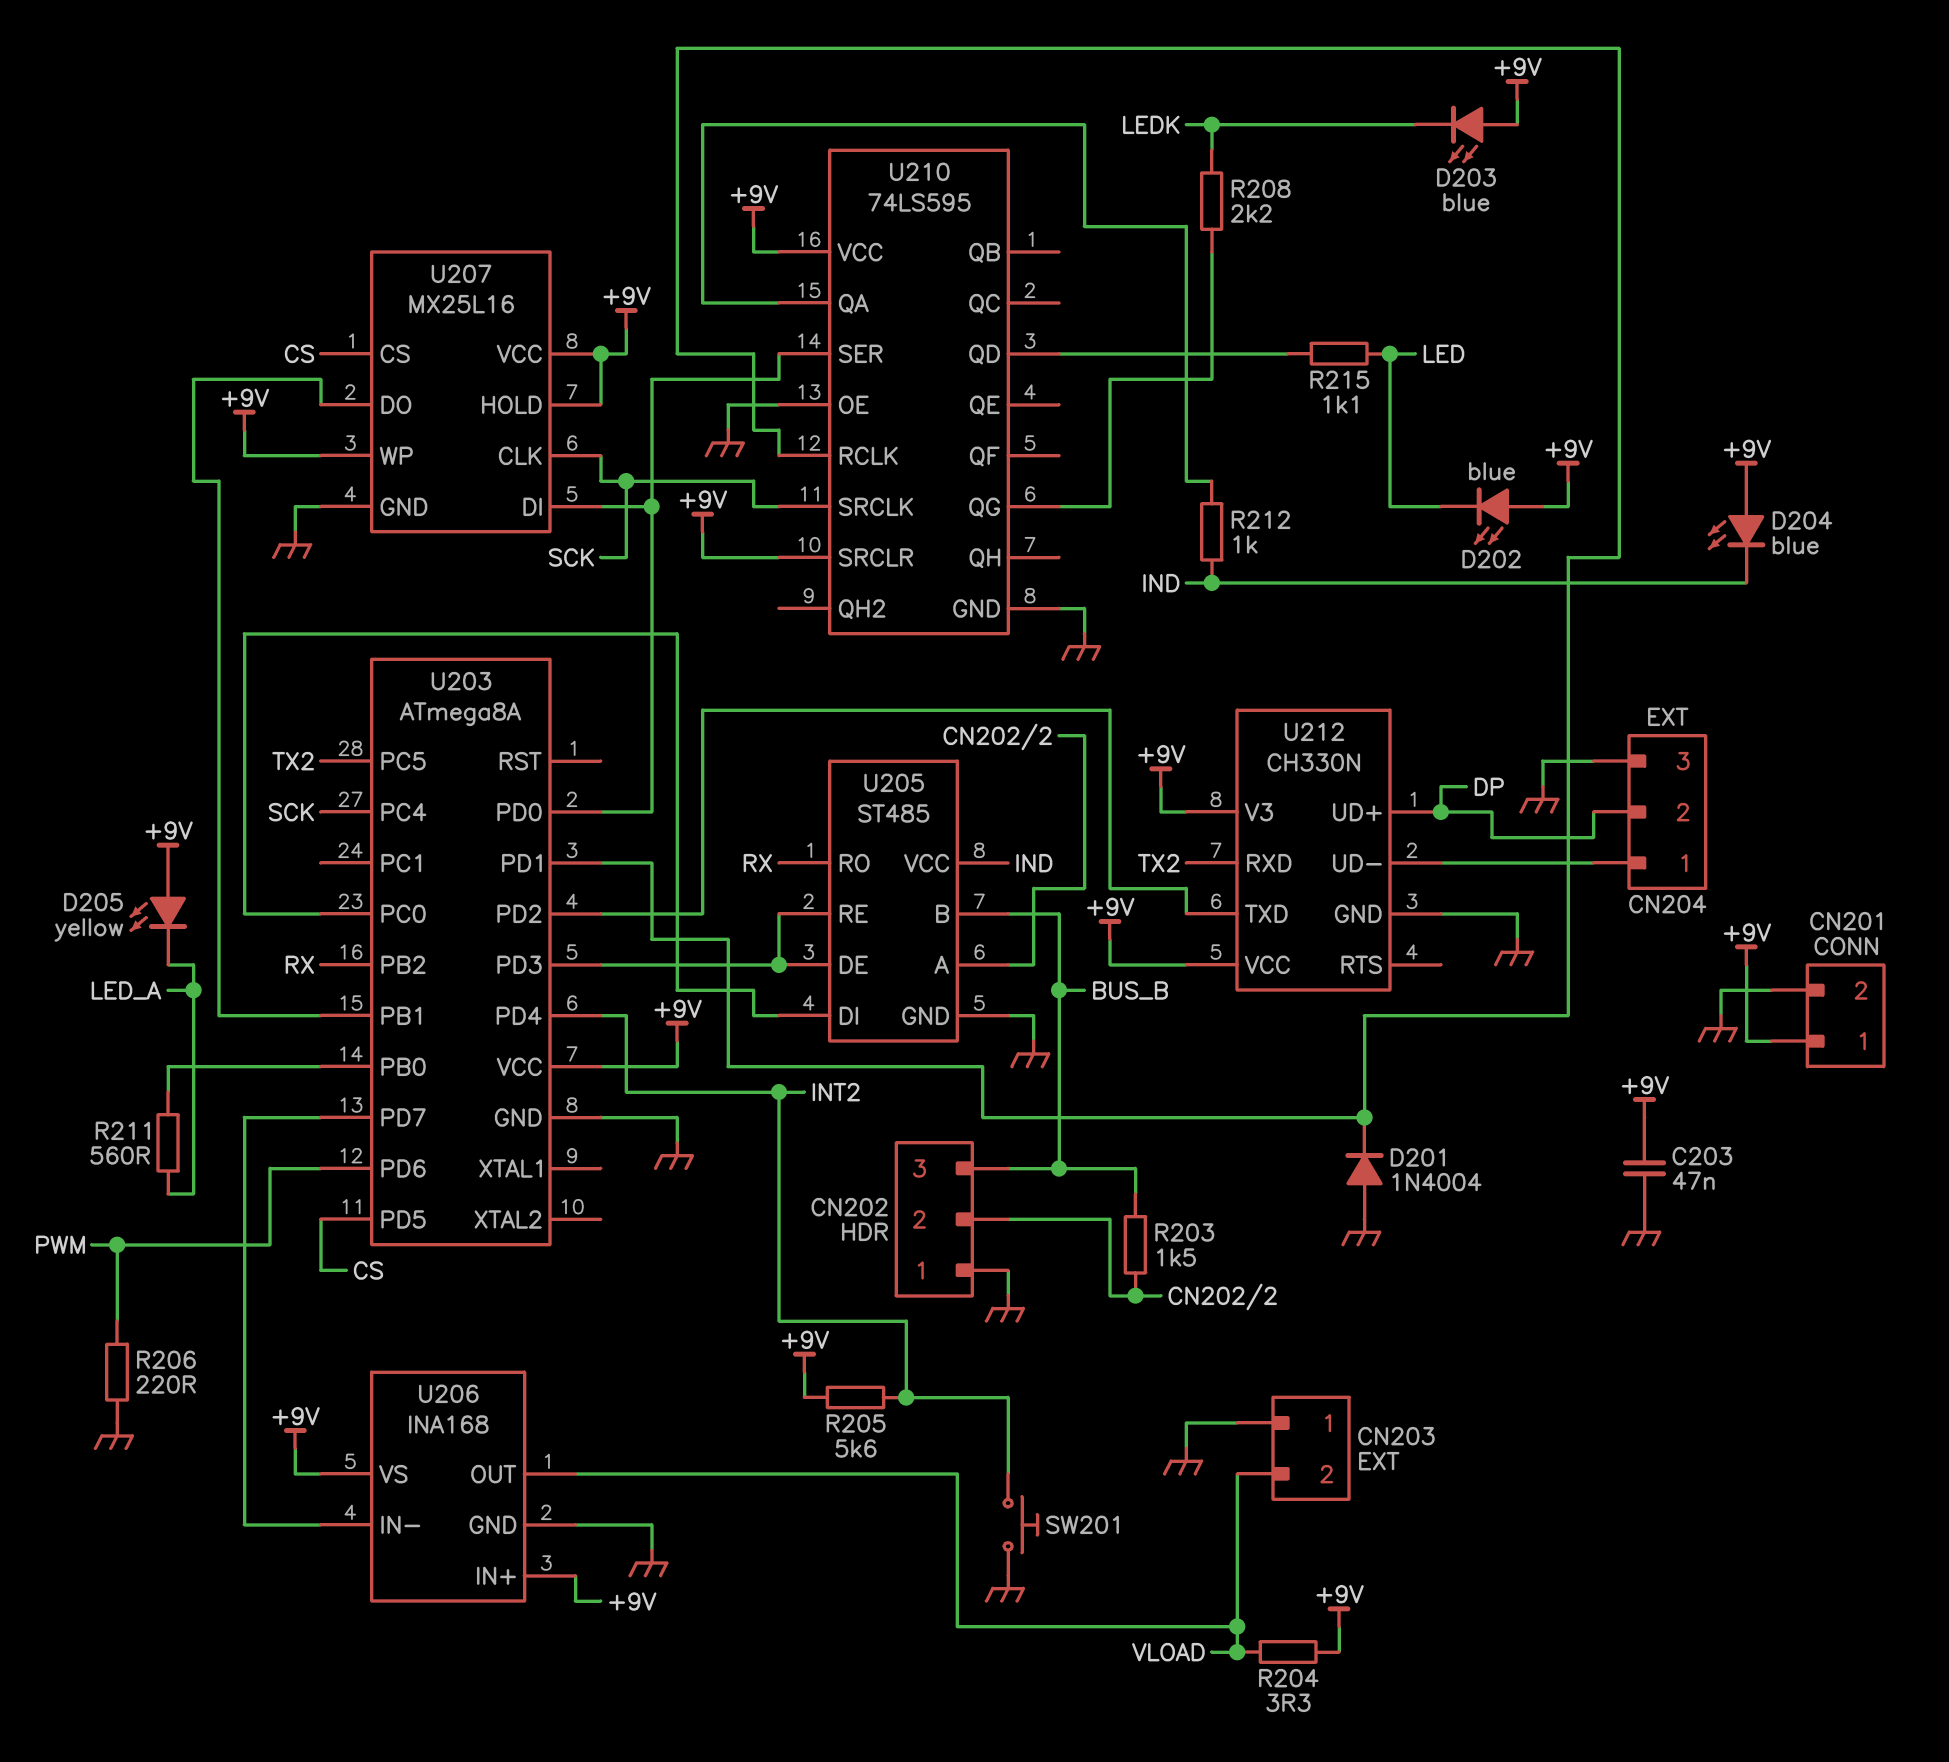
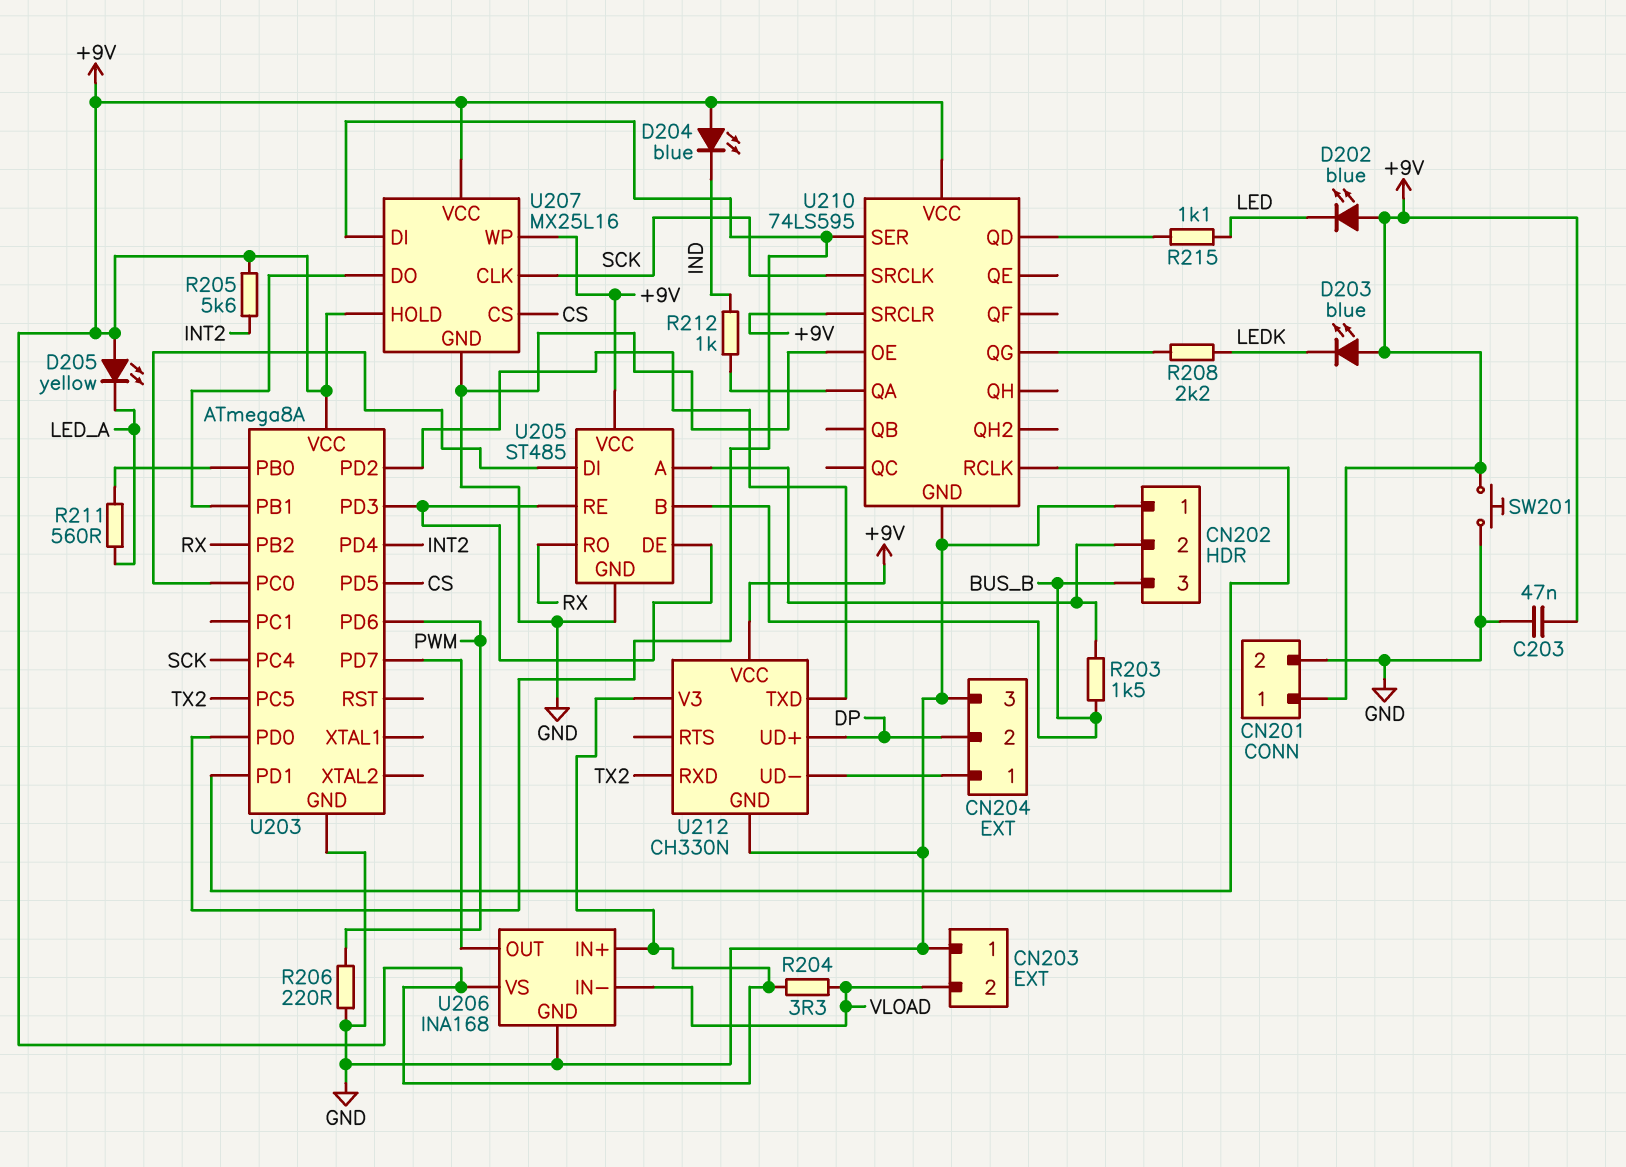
D201: diode 1N4004 (A GND, K U203/PD1) -> none
SW201: button (GND, INT2) -> button (+9V, GND)
U205 pin VCC: IND -> +9V
U206 pin IN-: U203/PD7 -> VLOAD
U206 pin OUT: VLOAD -> U203/PD7

